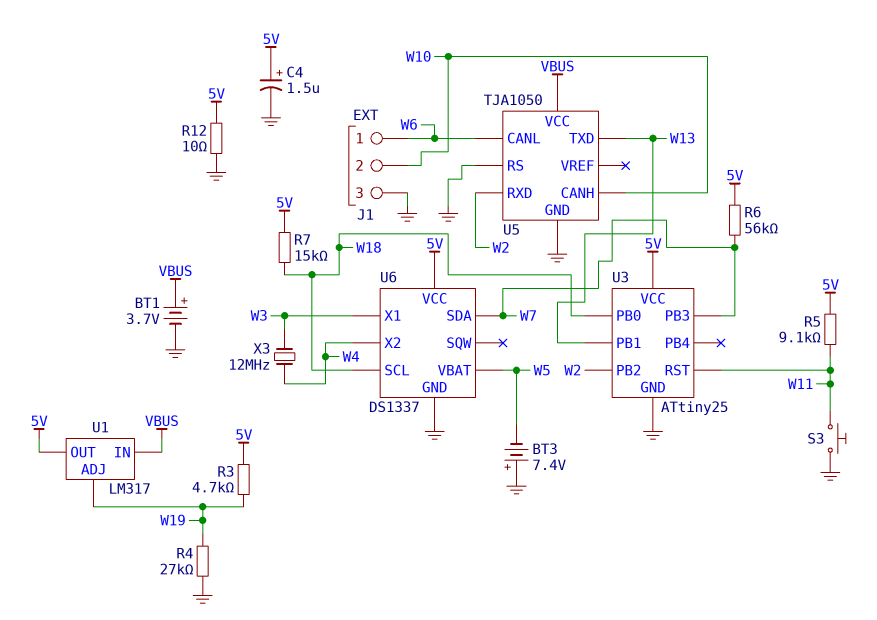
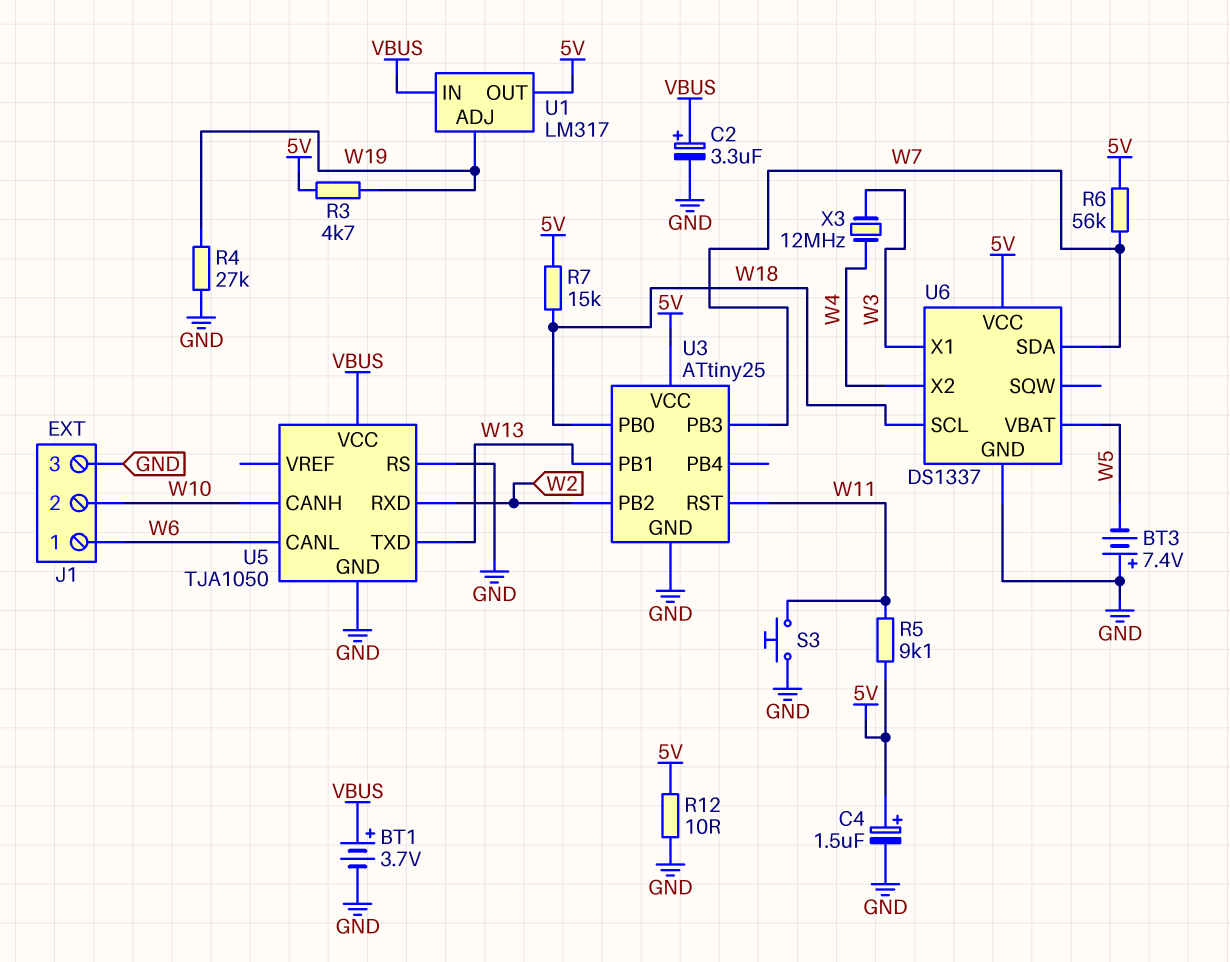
C2: none -> 3.3uF (plus VBUS, minus GND)

